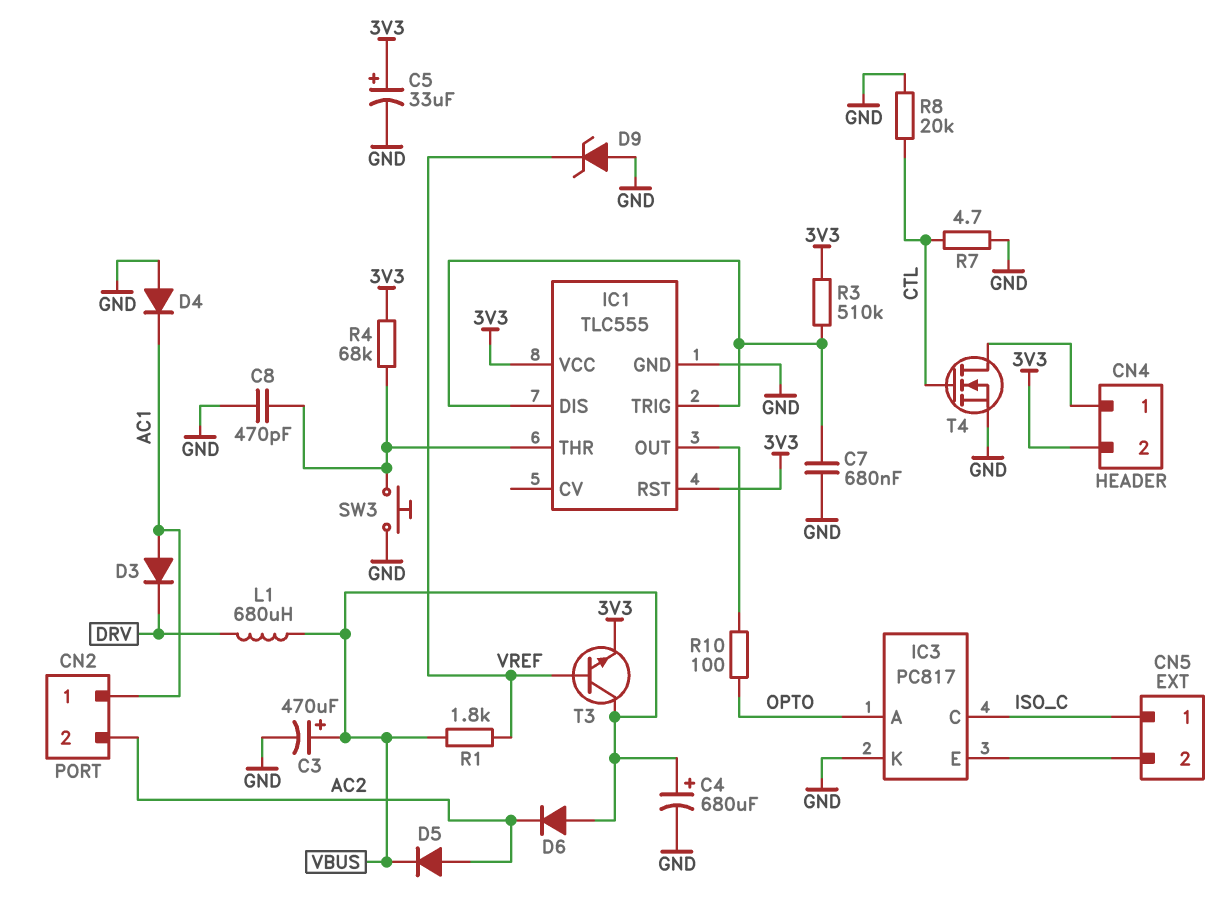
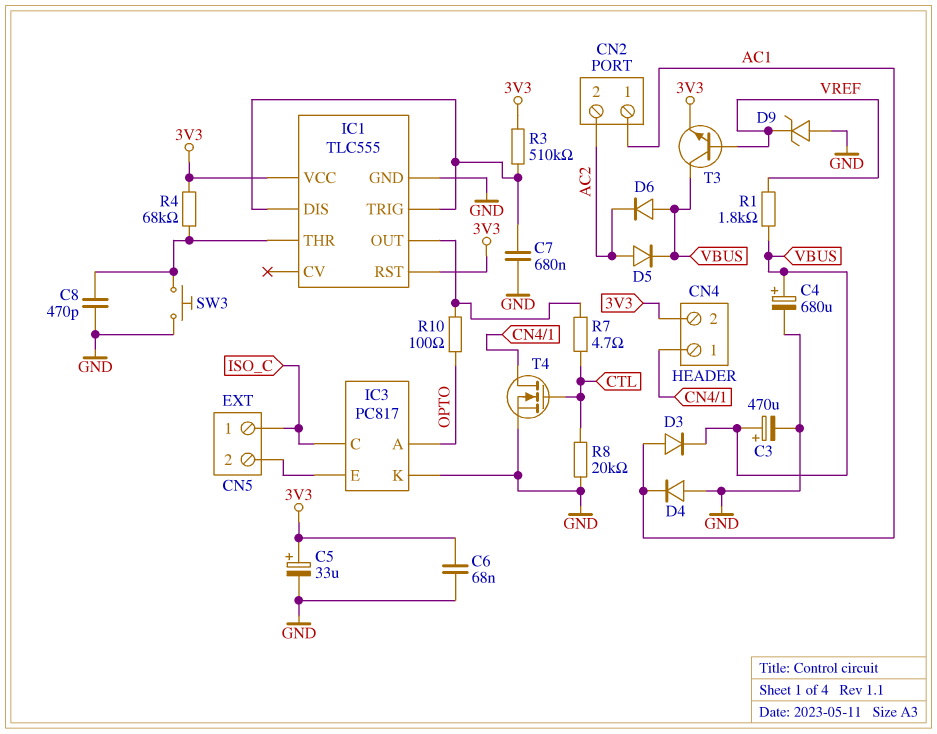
C6: none -> 68nF (3V3, GND)
D3: diode (A AC1, K DRV) -> diode (A AC1, K VBUS)
L1: 680uH (DRV, VBUS) -> none
R7: 4.7 (CTL, GND) -> 4.7 (CTL, IC1/OUT)

